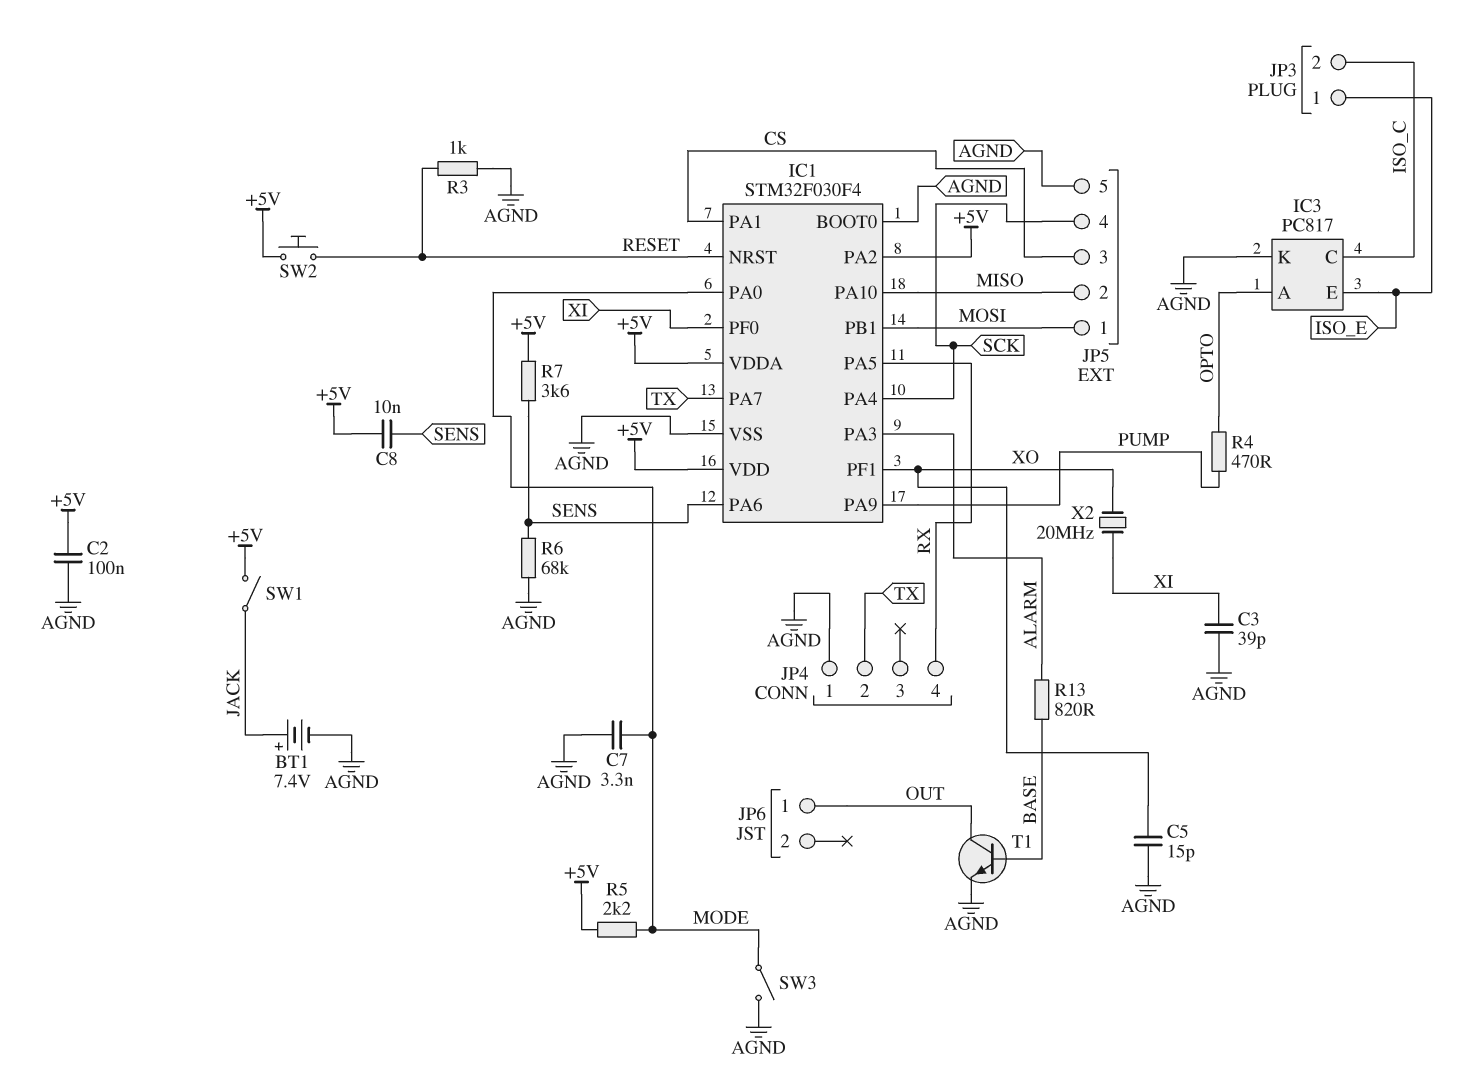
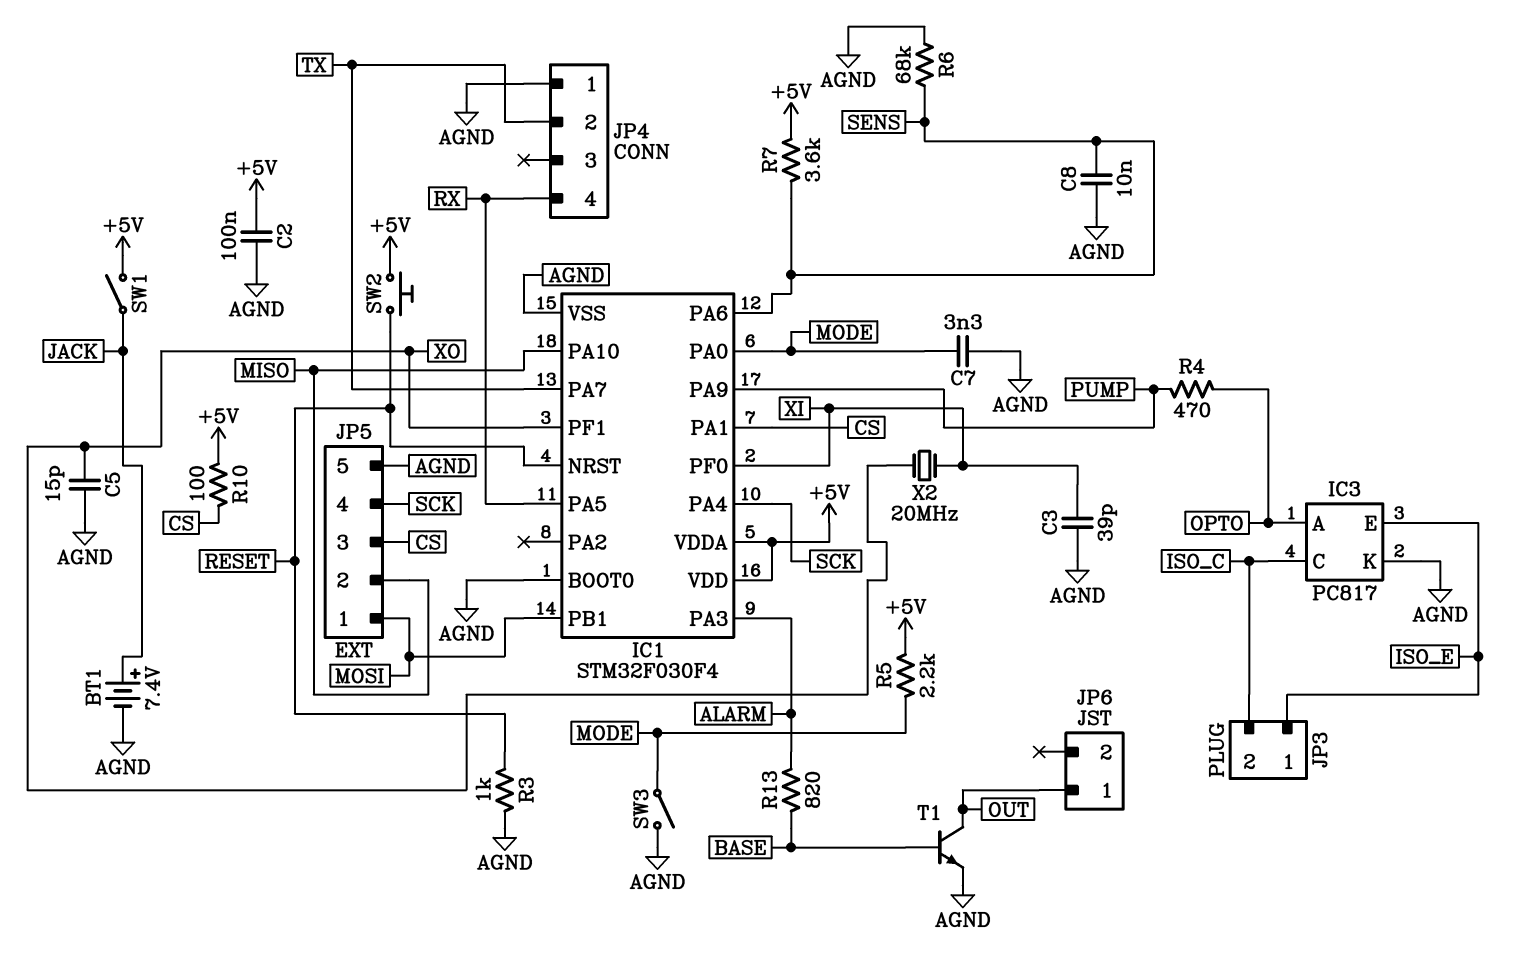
C8: 10nF (+5V, SENS) -> 10nF (AGND, SENS)
IC1 pin PA2: +5V -> none
R10: none -> 100 (+5V, CS)

